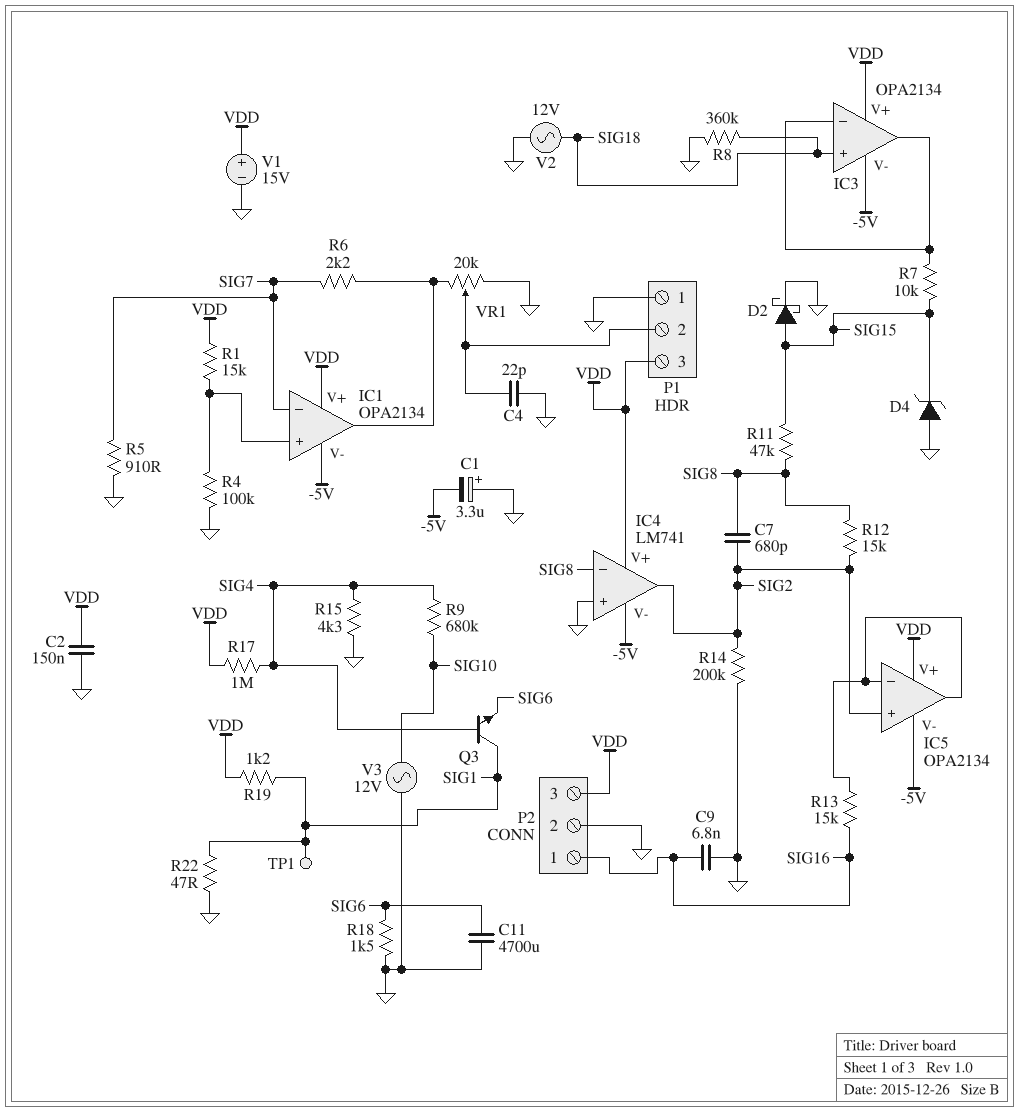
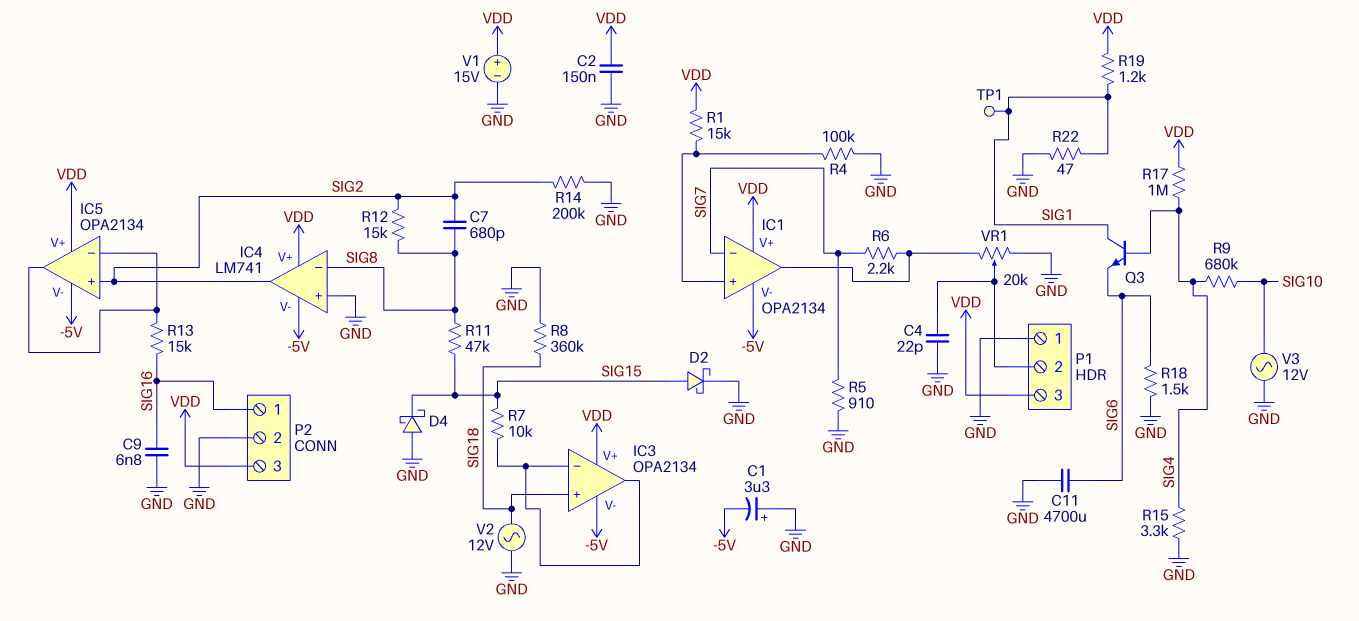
D4: zener (A GND, K SIG15) -> schottky (A GND, K SIG15)
R15: 4.3k (GND, SIG4) -> 3.3k (GND, SIG4)

